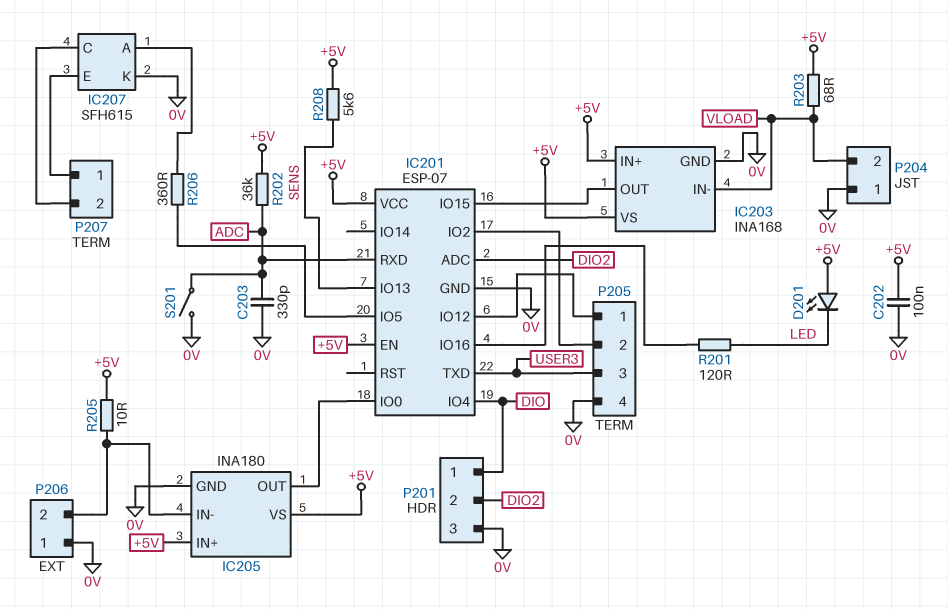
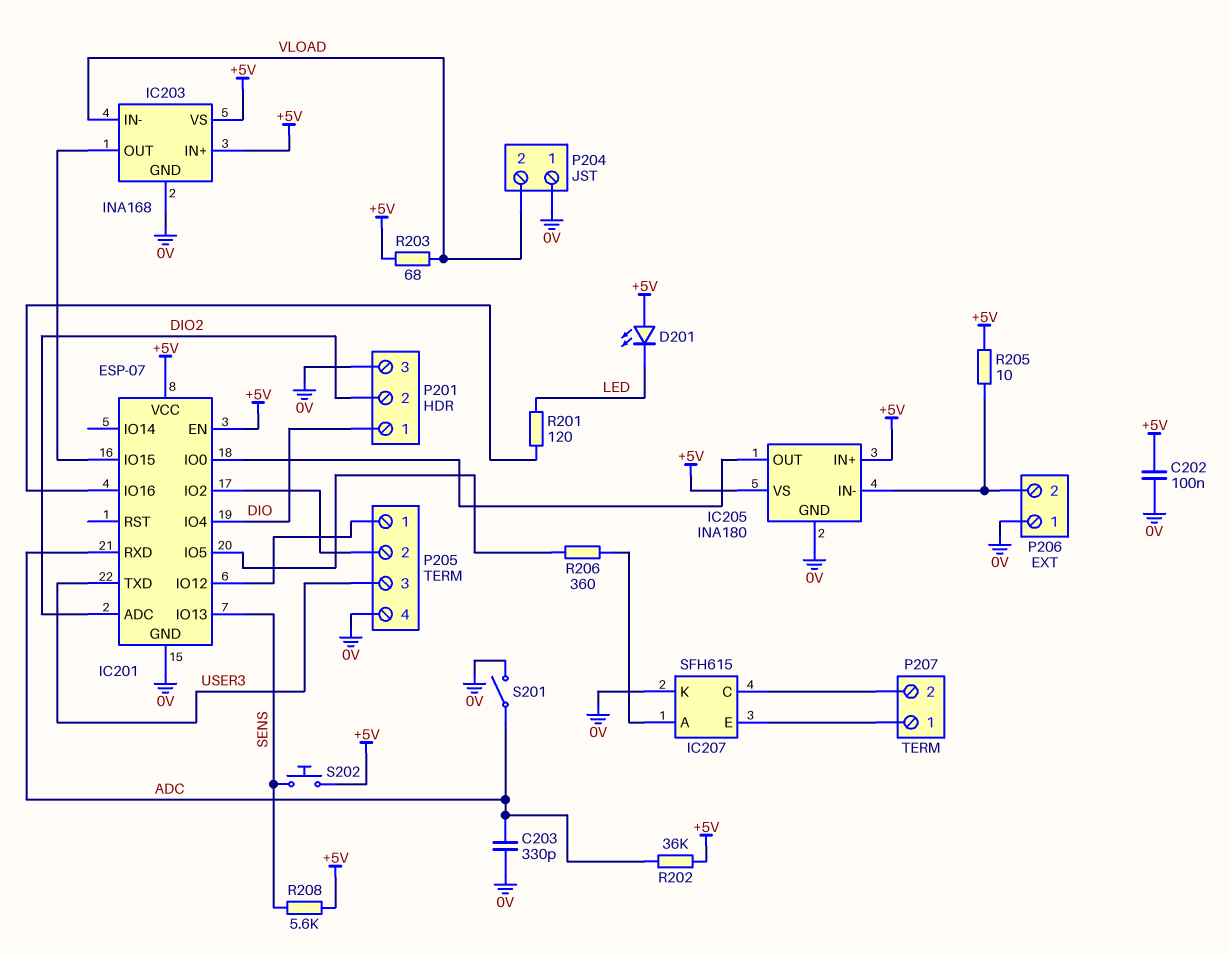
S202: none -> button (+5V, SENS)

